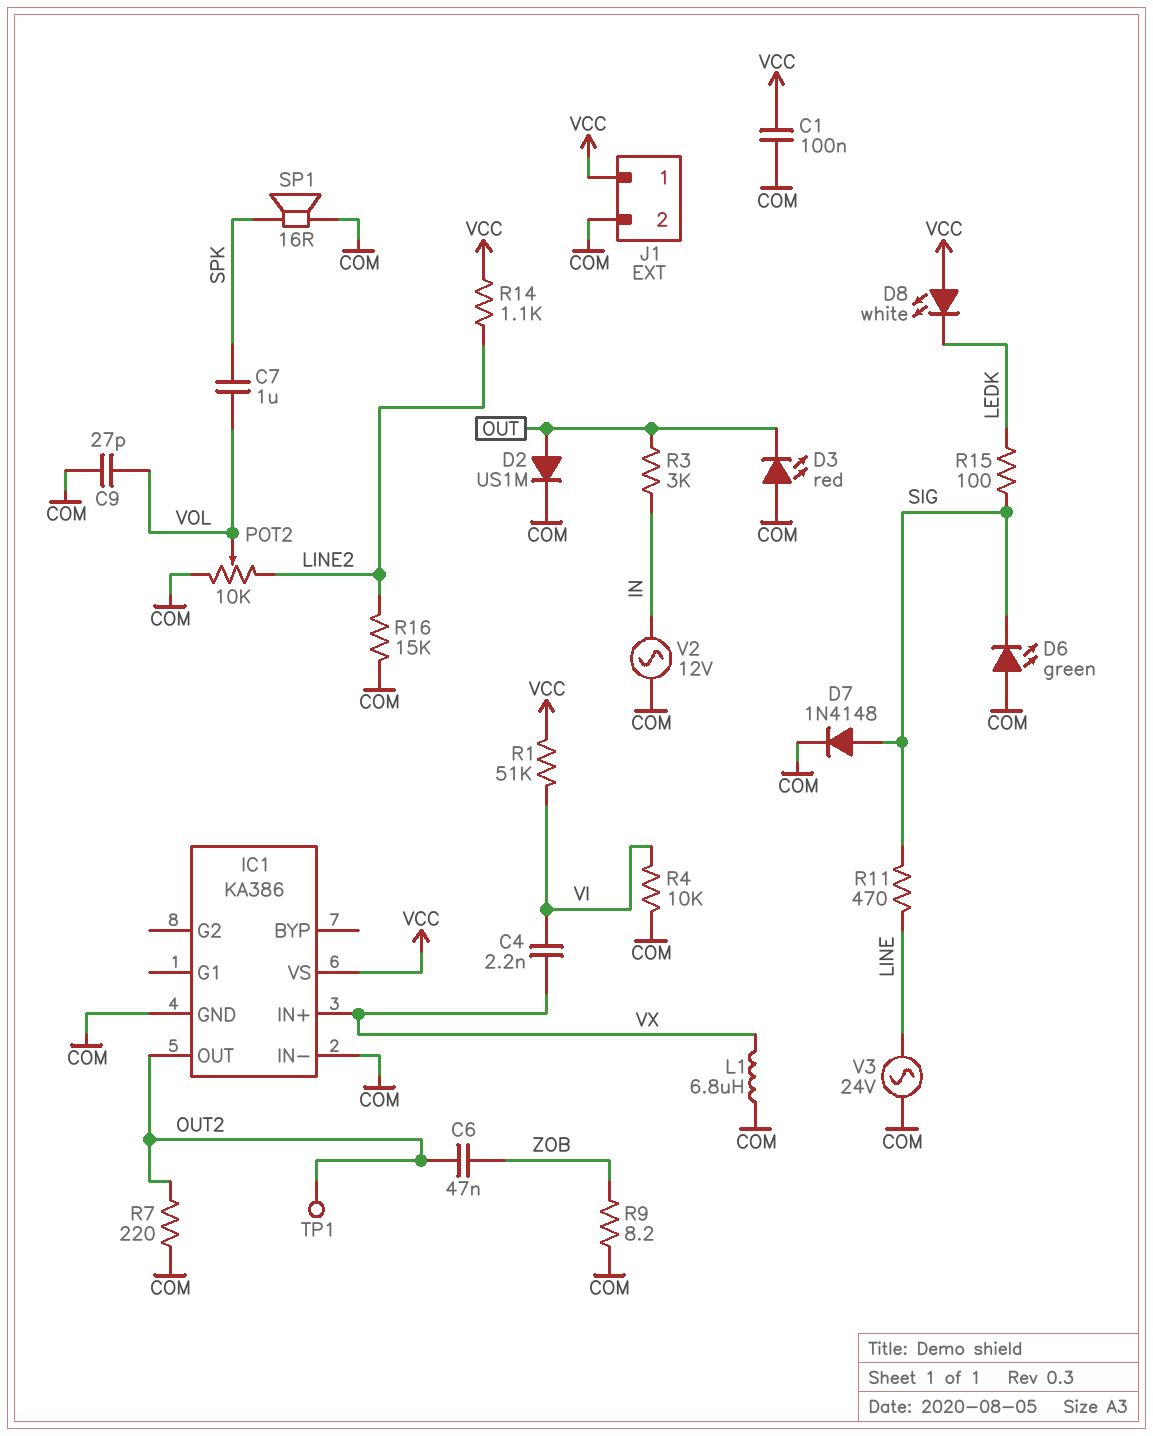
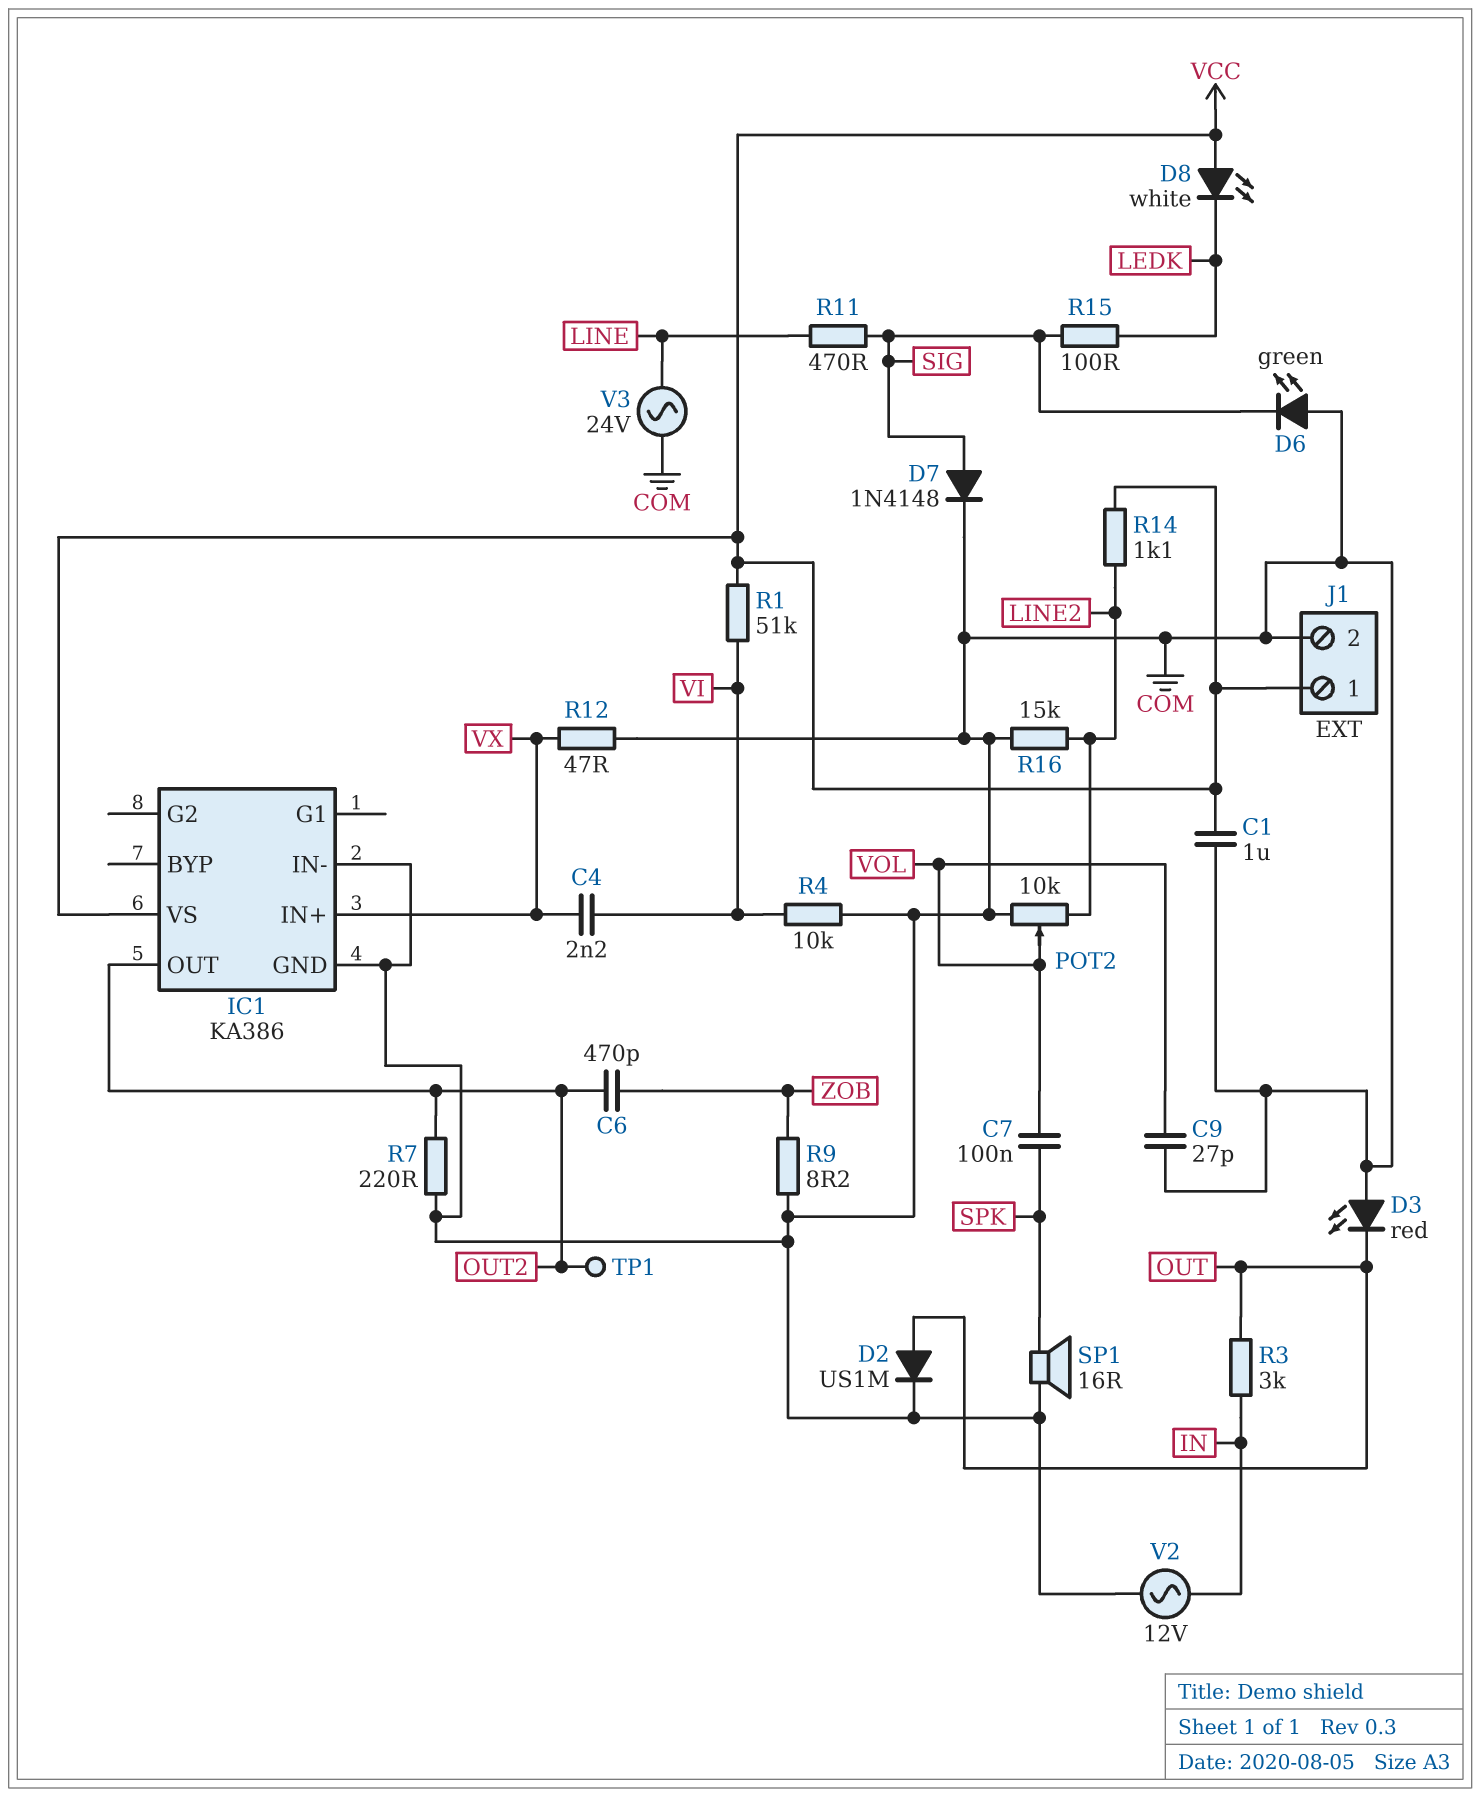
C1: 100nF (COM, VCC) -> 1uF (COM, VCC)
C6: 47nF (OUT2, ZOB) -> 470pF (OUT2, ZOB)
C7: 1uF (SPK, VOL) -> 100nF (SPK, VOL)
L1: 6.8uH (COM, VX) -> none
R12: none -> 47 (COM, VX)

